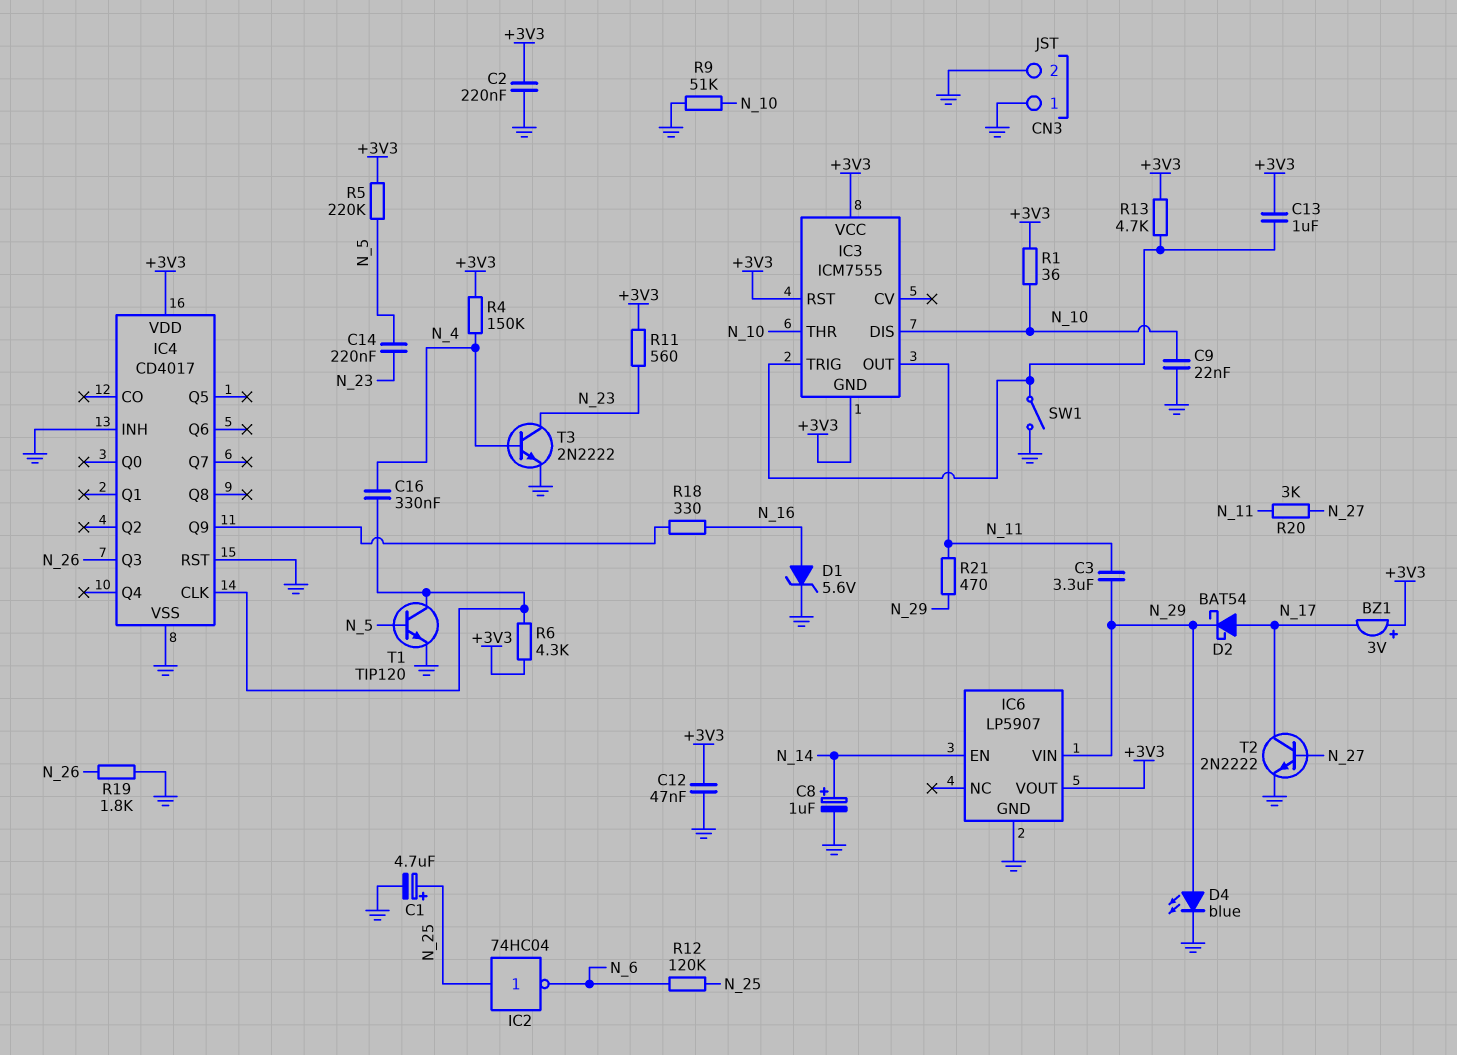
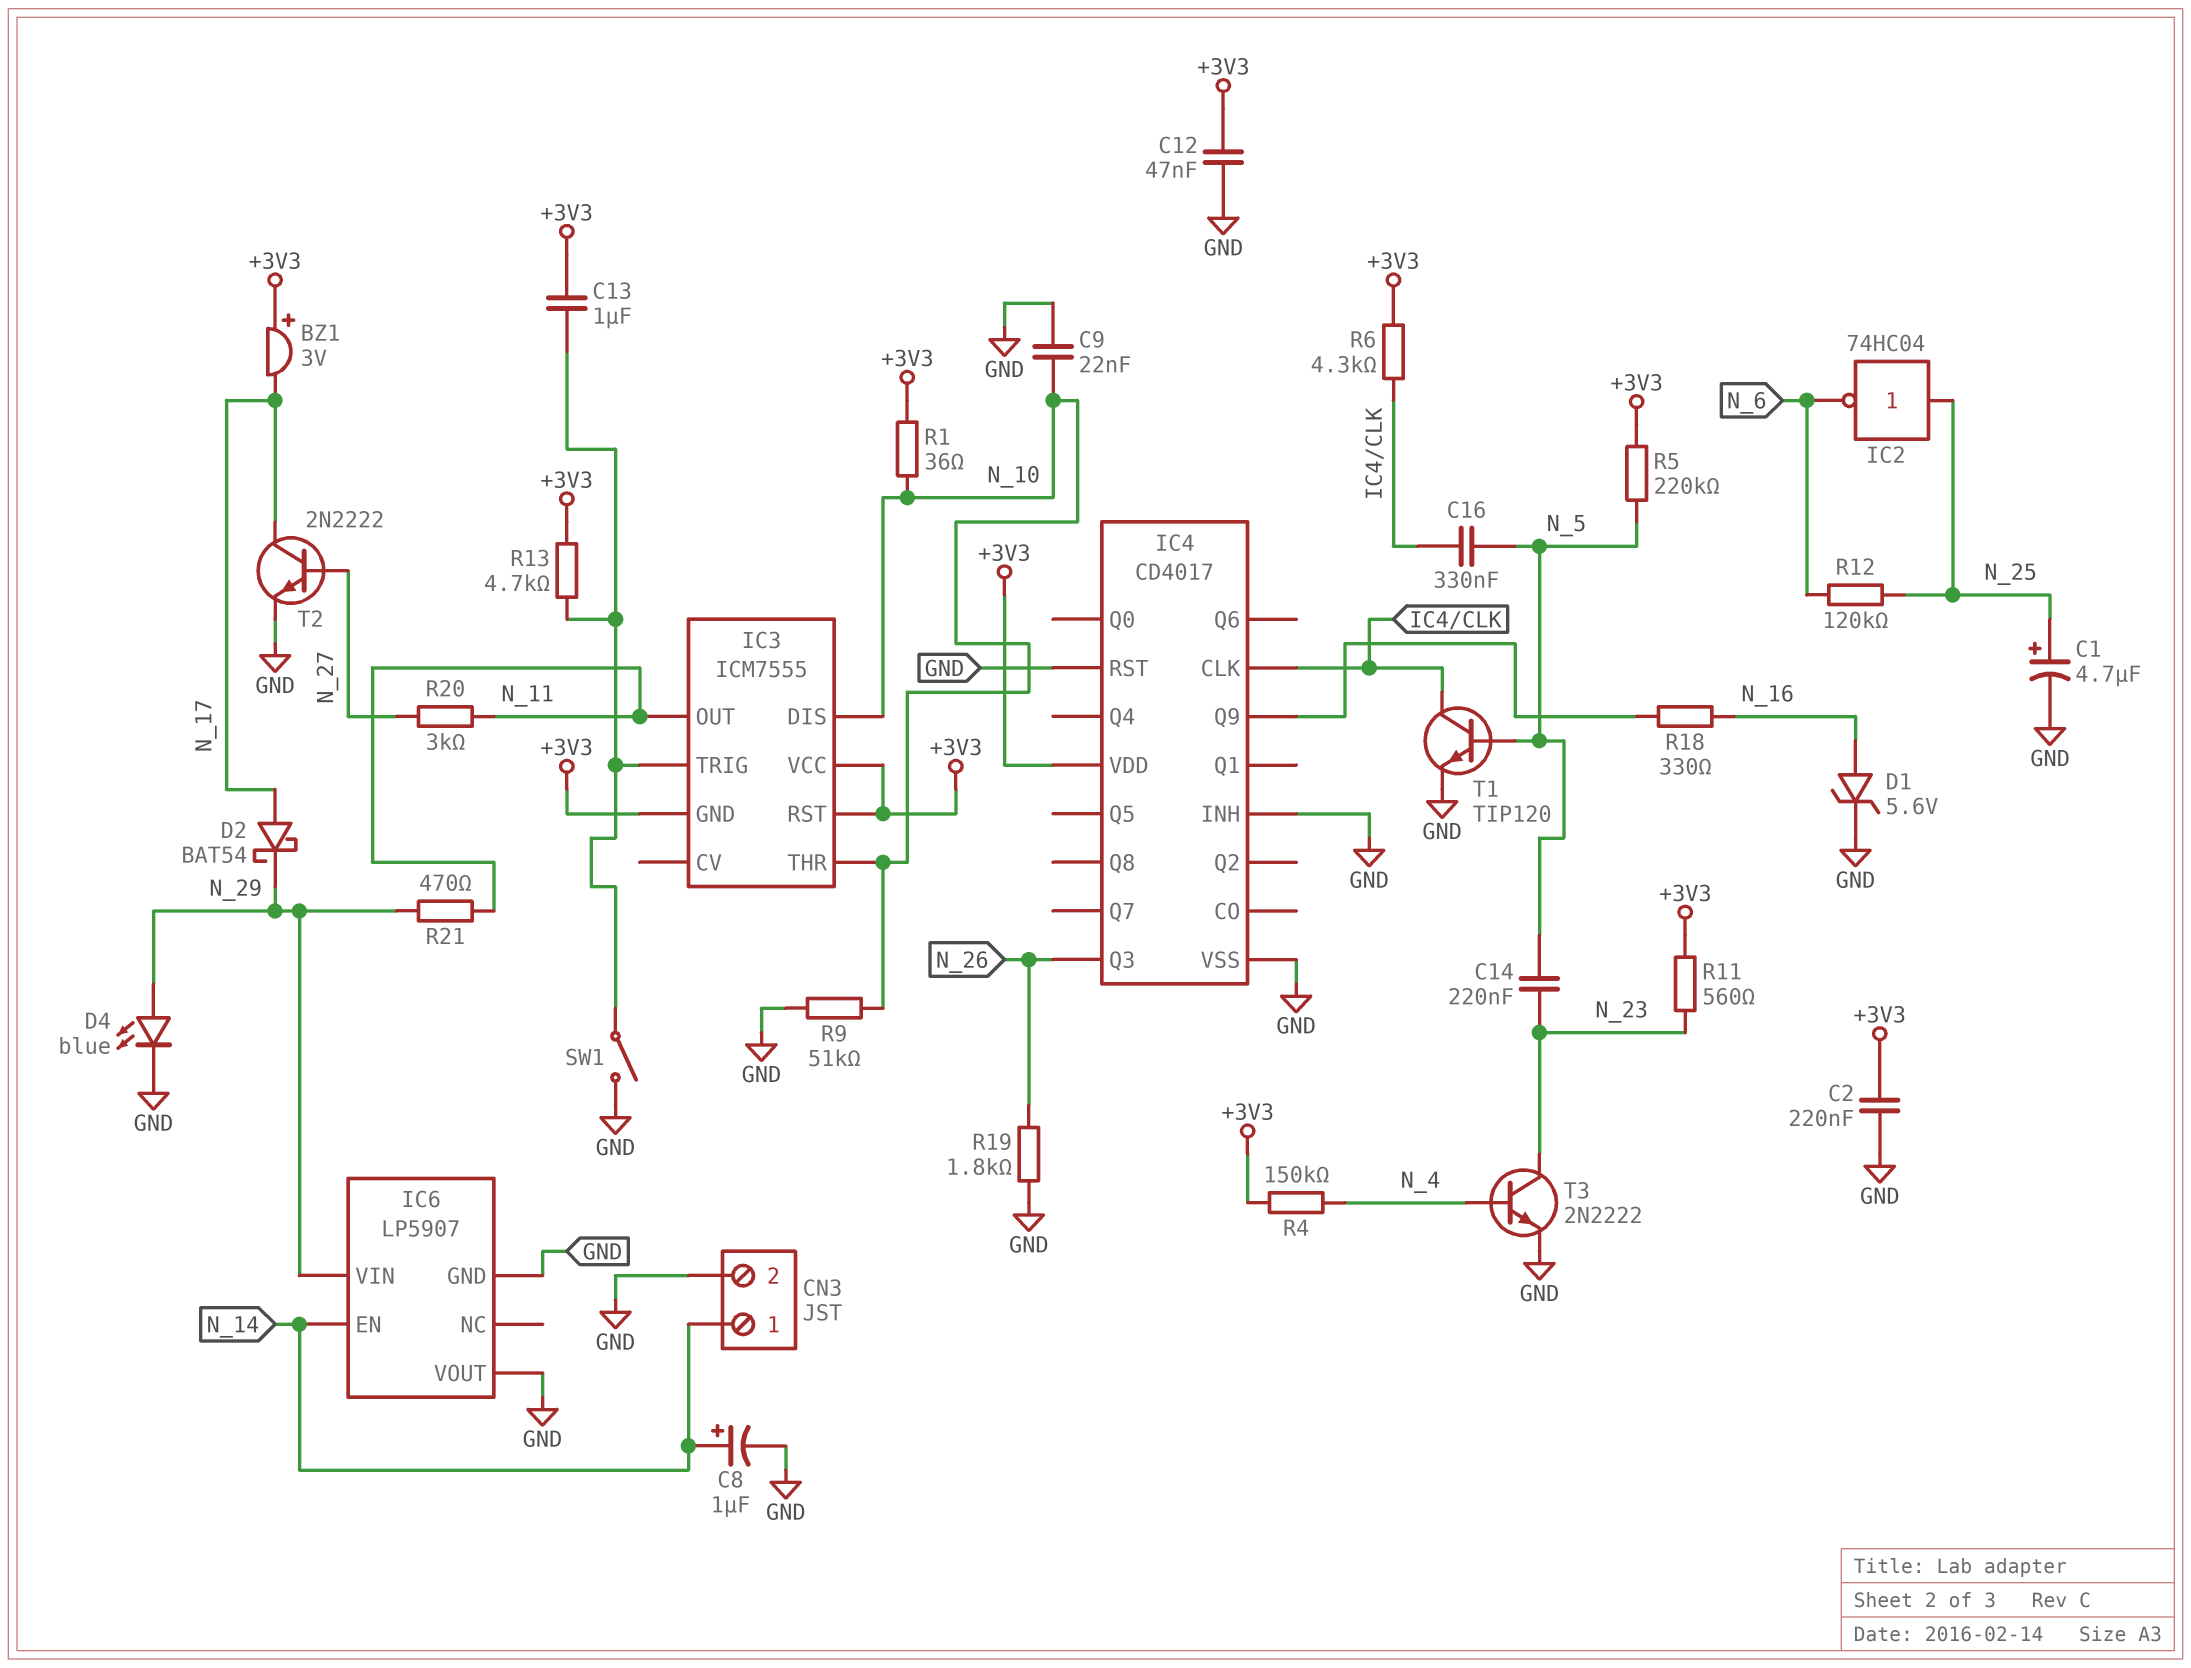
C3: 3.3uF (N_11, N_29) -> none
C16: 330nF (IC4/CLK, N_4) -> 330nF (IC4/CLK, N_5)
CN3 pin 1: GND -> N_14
IC6 pin VOUT: +3V3 -> GND

